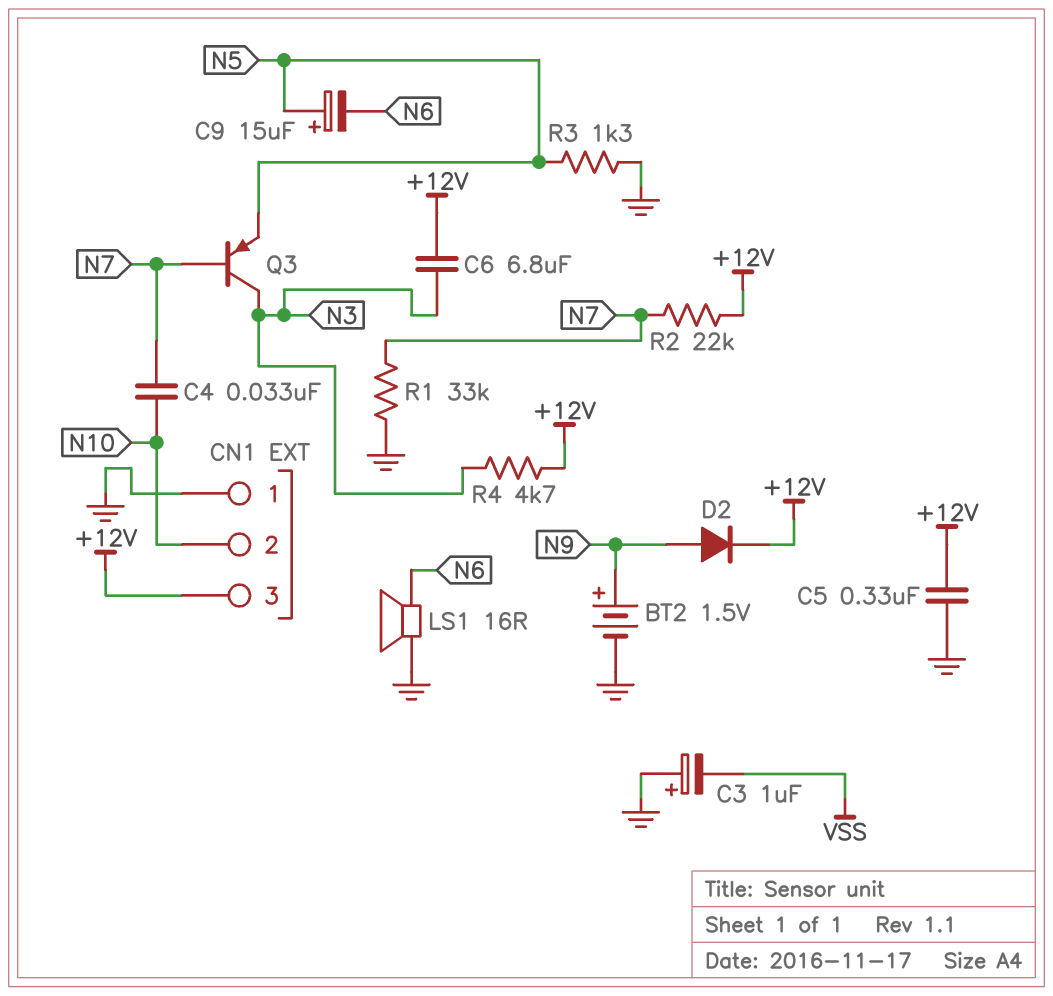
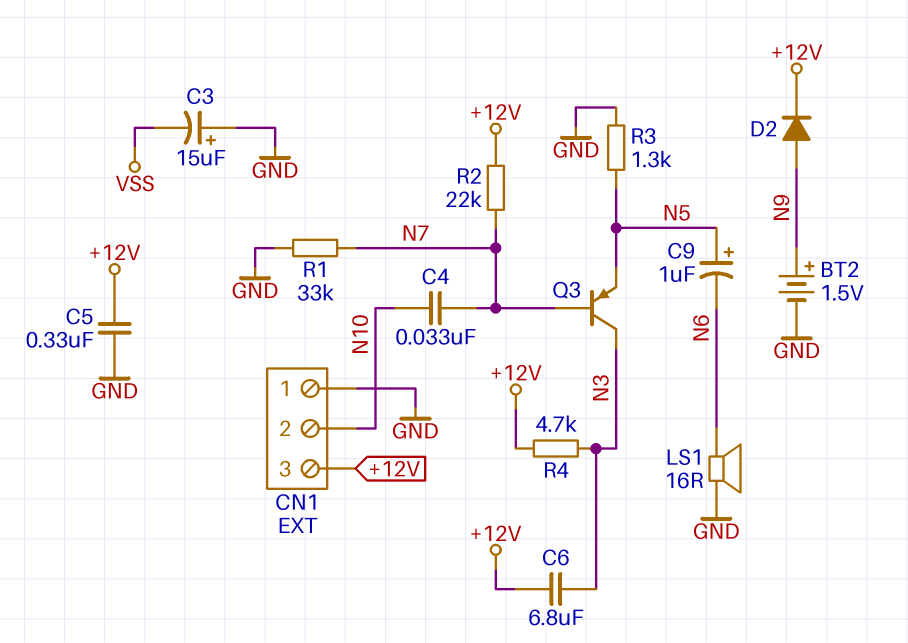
C3: 1uF (plus GND, minus VSS) -> 15uF (plus GND, minus VSS)
C9: 15uF (plus N5, minus N6) -> 1uF (plus N5, minus N6)

